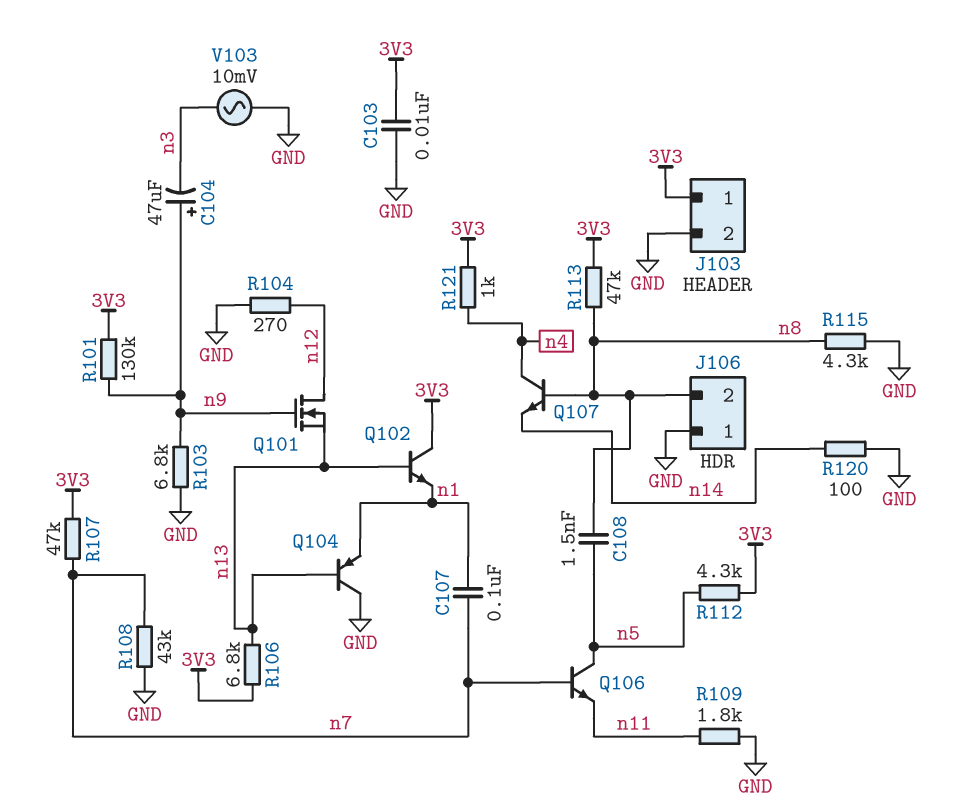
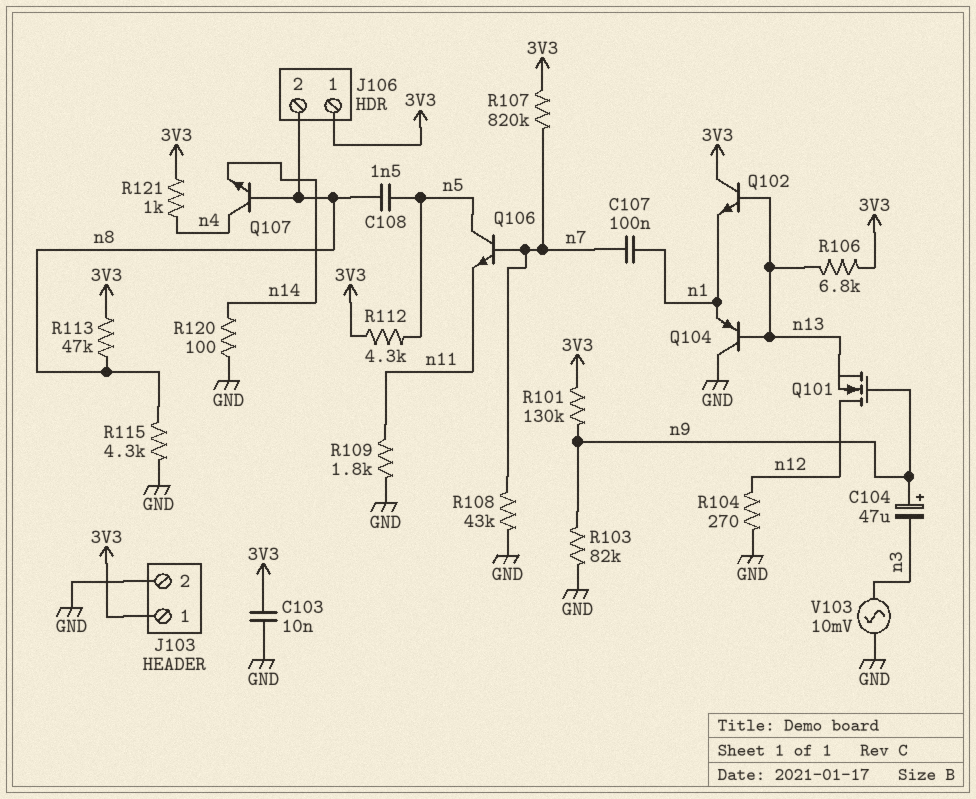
J106 pin 1: GND -> 3V3
R103: 6.8k (GND, n9) -> 82k (GND, n9)
R107: 47k (3V3, n7) -> 820k (3V3, n7)

